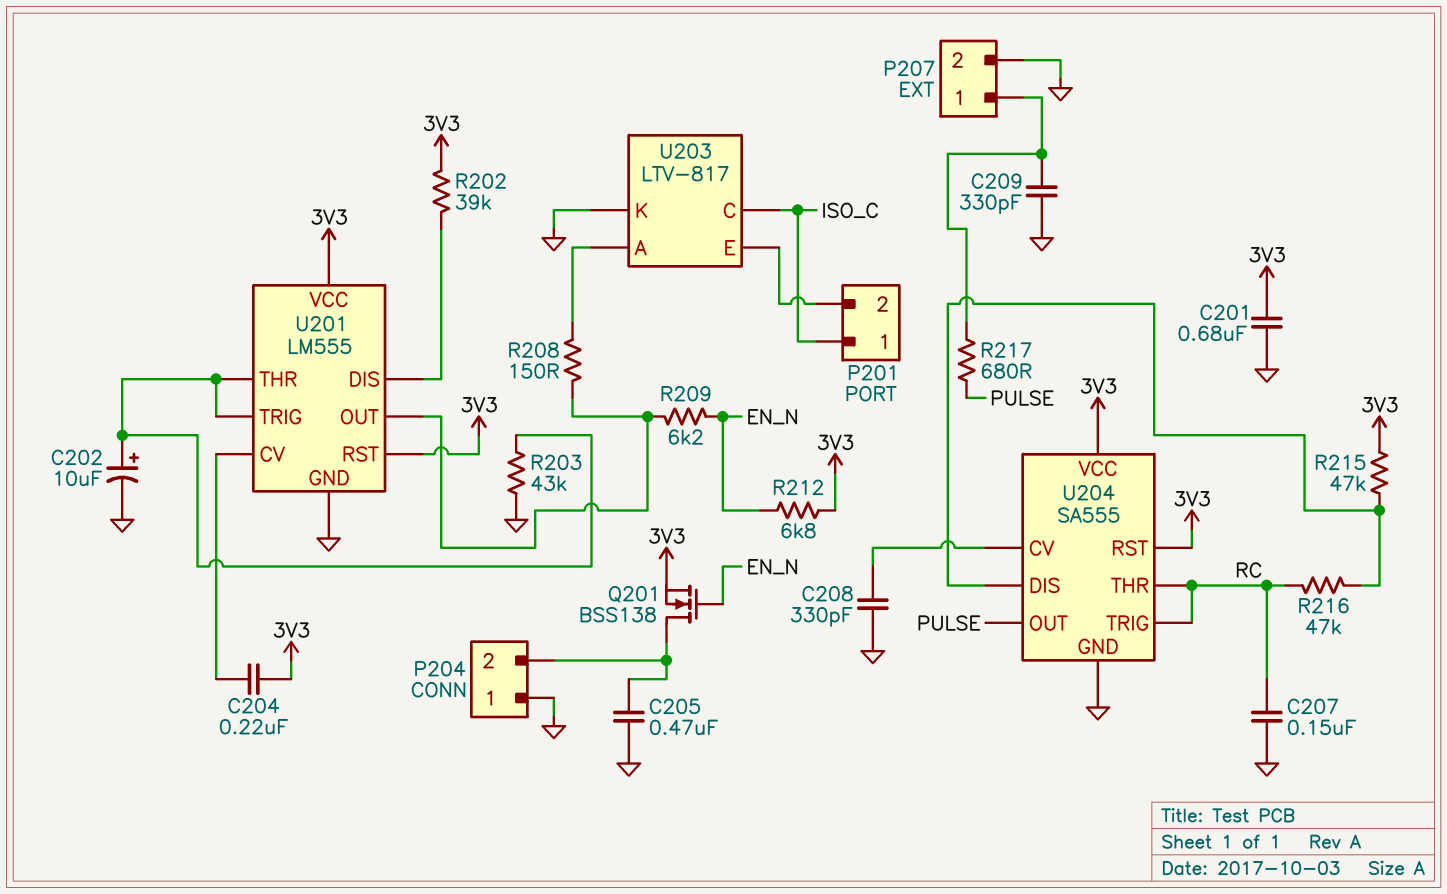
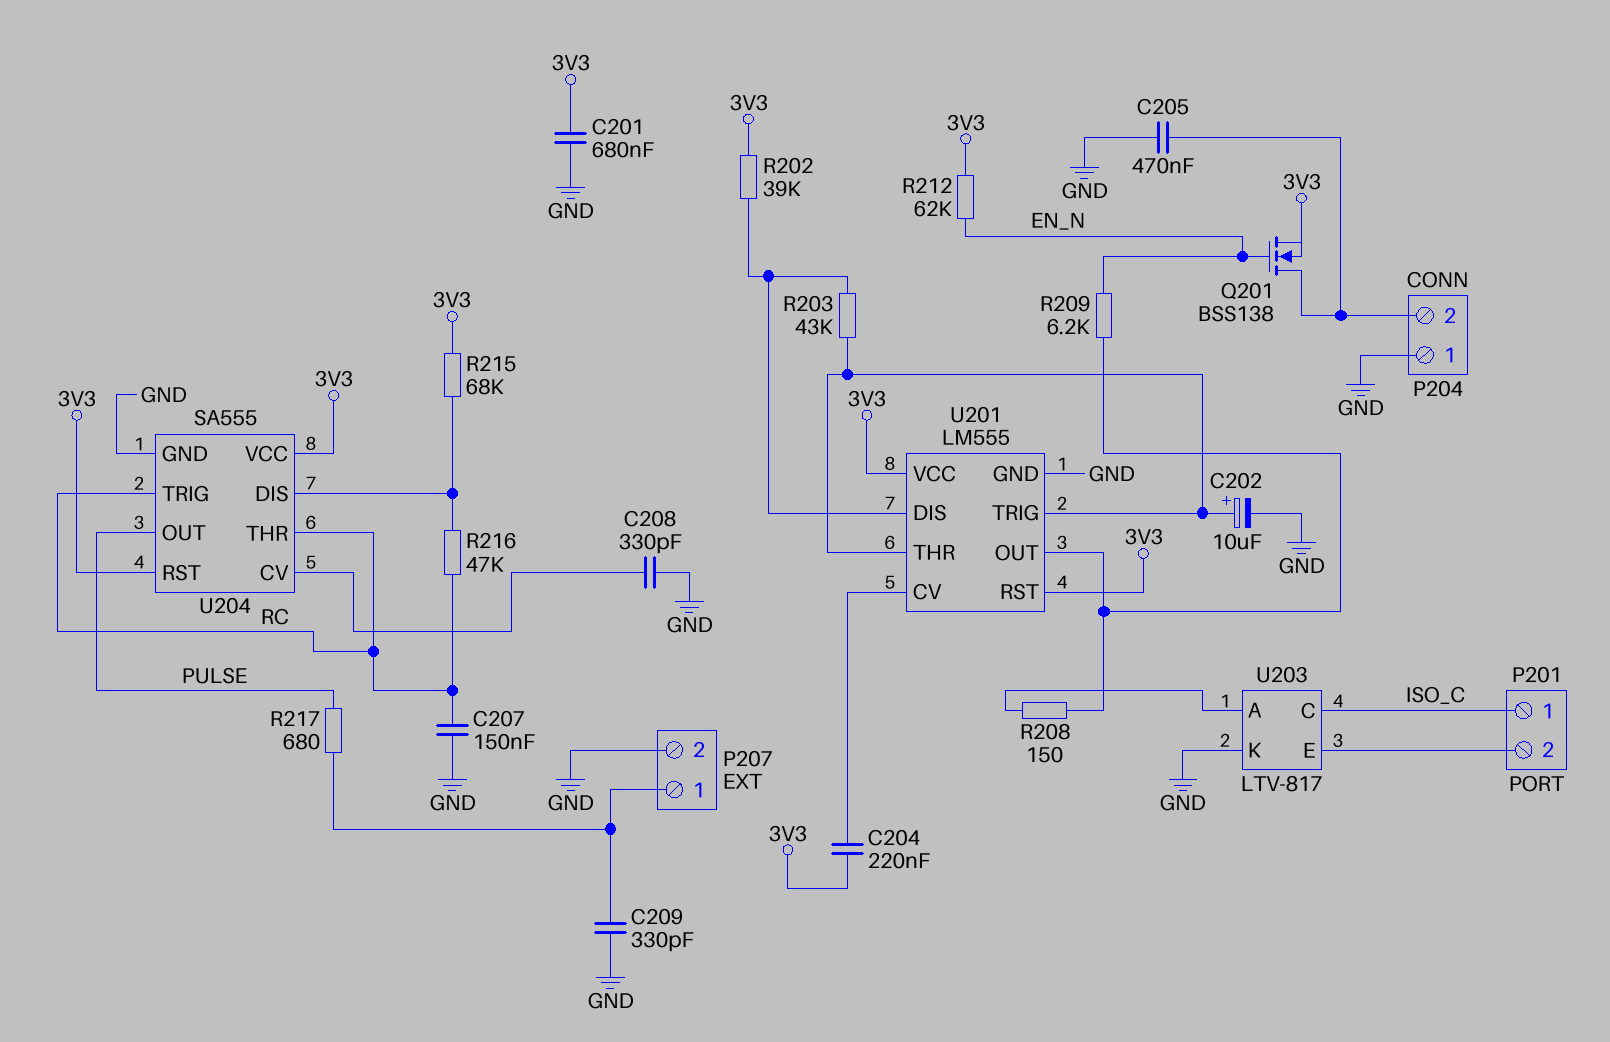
R203: 43k (GND, U201/THR) -> 43k (U201/DIS, U201/THR)
R212: 6.8k (3V3, EN_N) -> 62k (3V3, EN_N)
R215: 47k (3V3, U204/DIS) -> 68k (3V3, U204/DIS)

